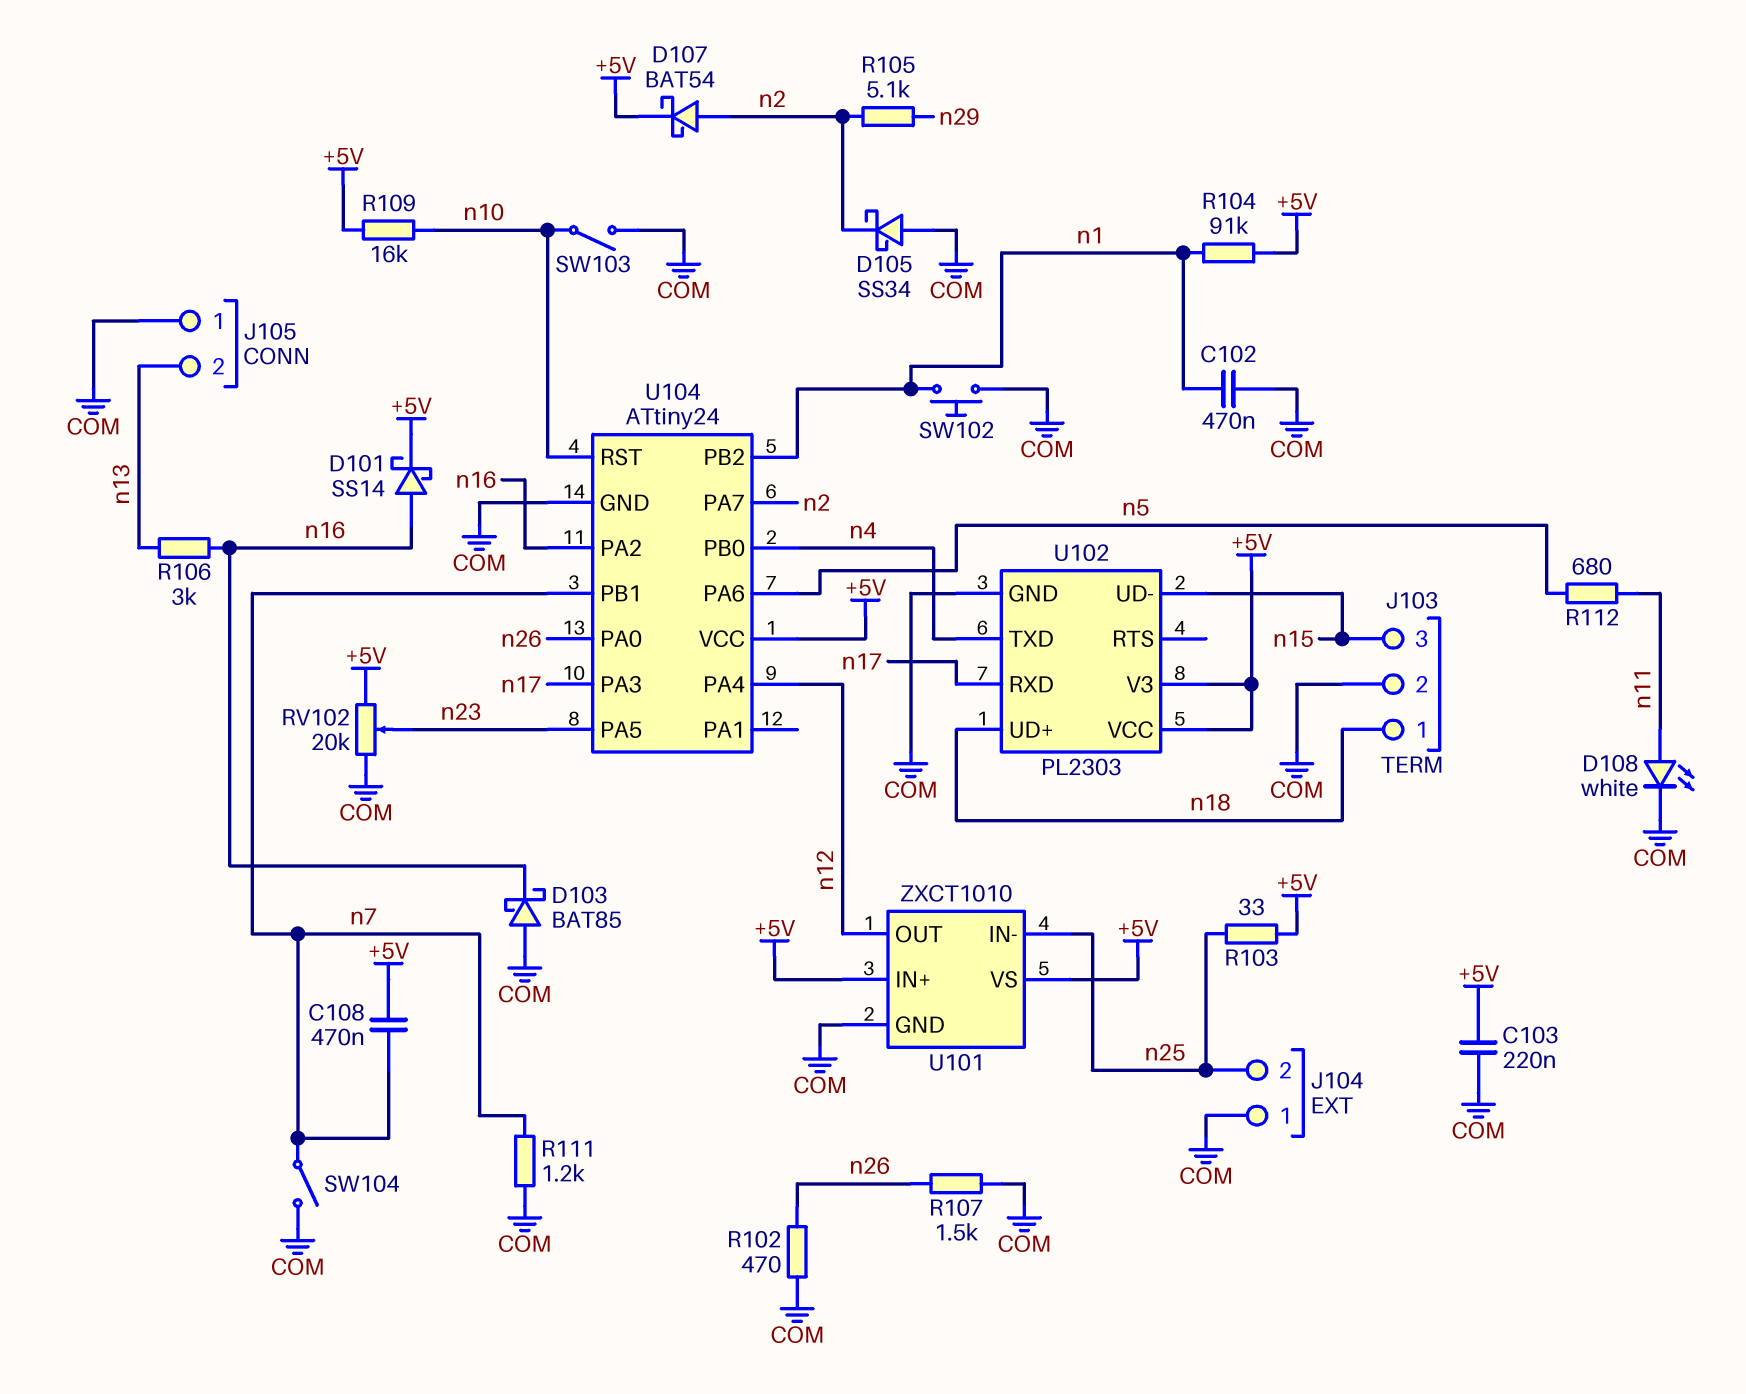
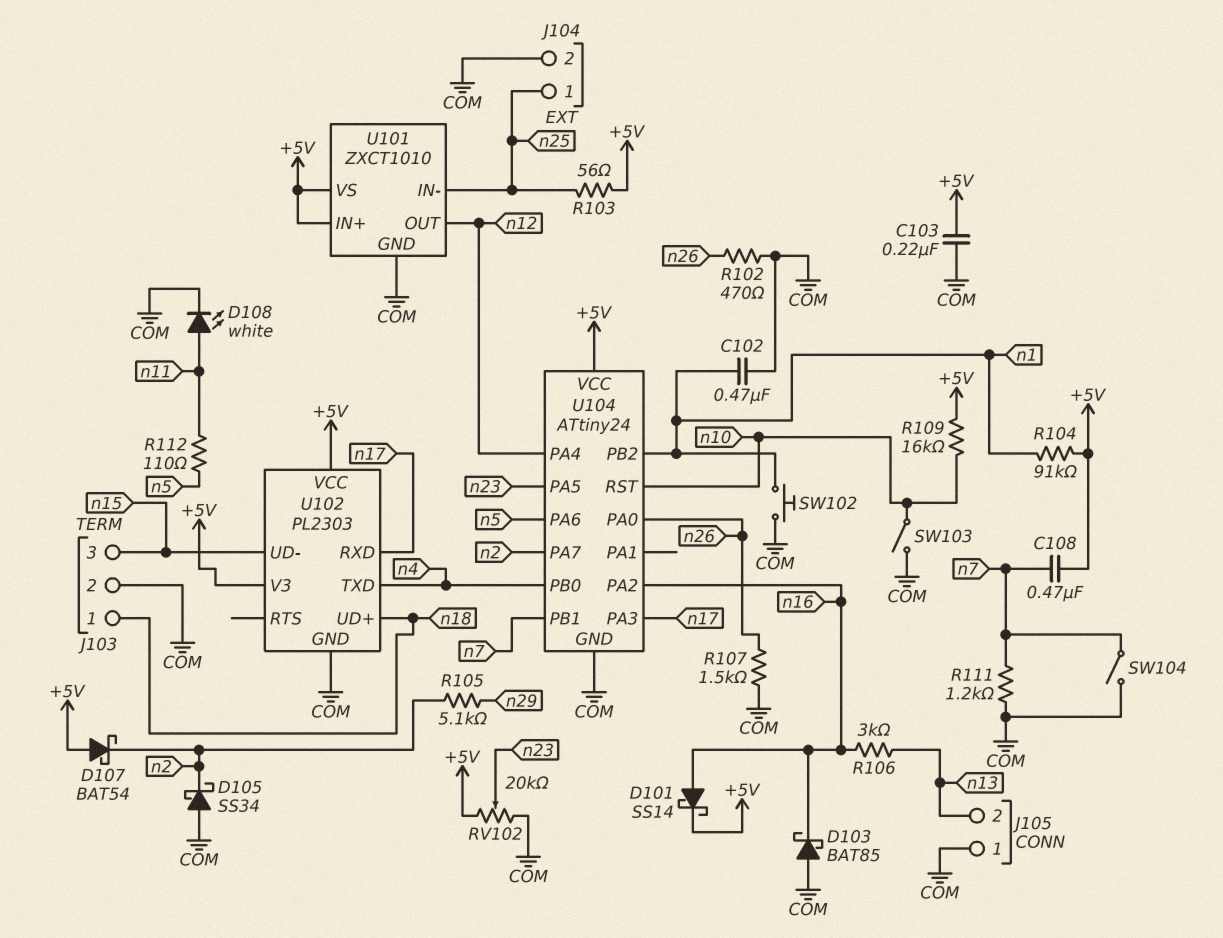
D107: schottky BAT54 (A n2, K +5V) -> schottky BAT54 (A +5V, K n2)
J104 pin 1: COM -> n25
J104 pin 2: n25 -> COM
R103: 33 (+5V, n25) -> 56 (+5V, n25)
R112: 680 (n5, n11) -> 110 (n5, n11)

